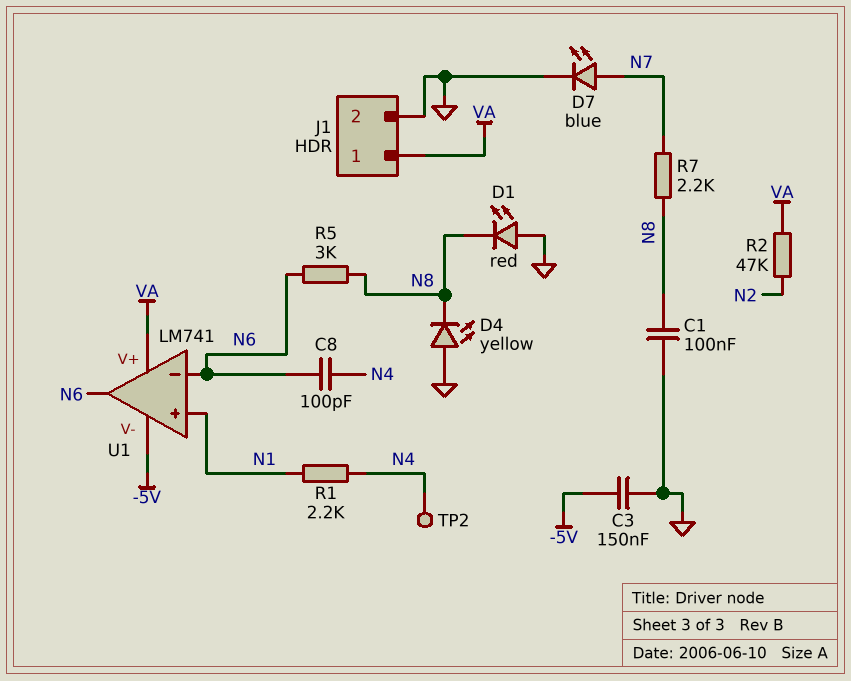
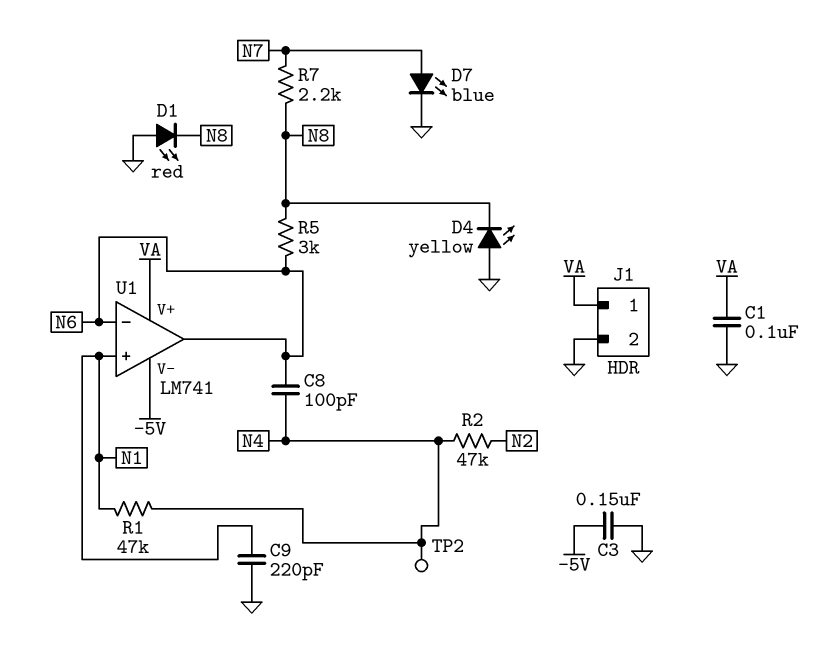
C1: 100nF (GND, N8) -> 100nF (GND, VA)
C9: none -> 220pF (GND, N1)
R1: 2.2k (N1, N4) -> 47k (N1, N4)
R2: 47k (N2, VA) -> 47k (N2, N4)

